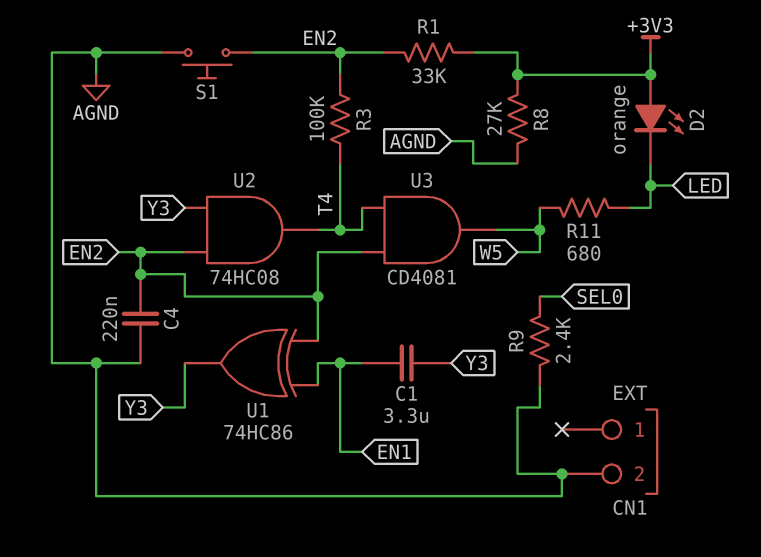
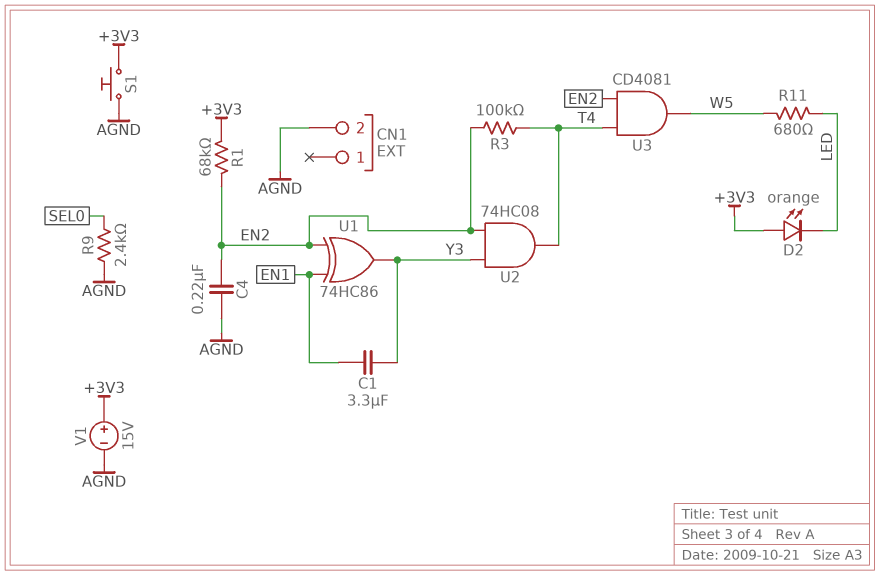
R1: 33k (+3V3, EN2) -> 68k (+3V3, EN2)
R8: 27k (+3V3, AGND) -> none
S1: button (AGND, EN2) -> button (+3V3, AGND)
V1: none -> 15V (plus +3V3, minus AGND)

